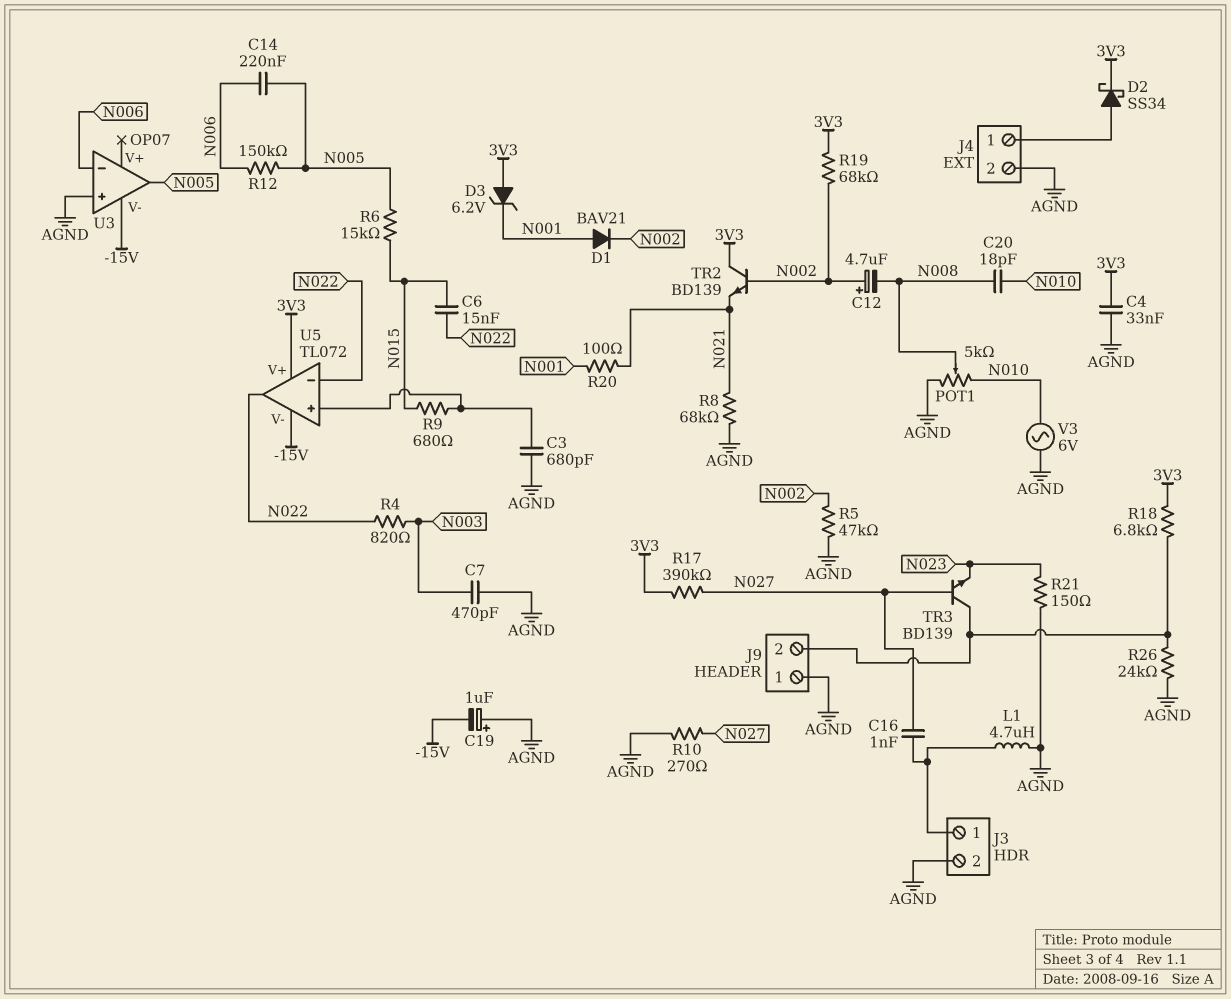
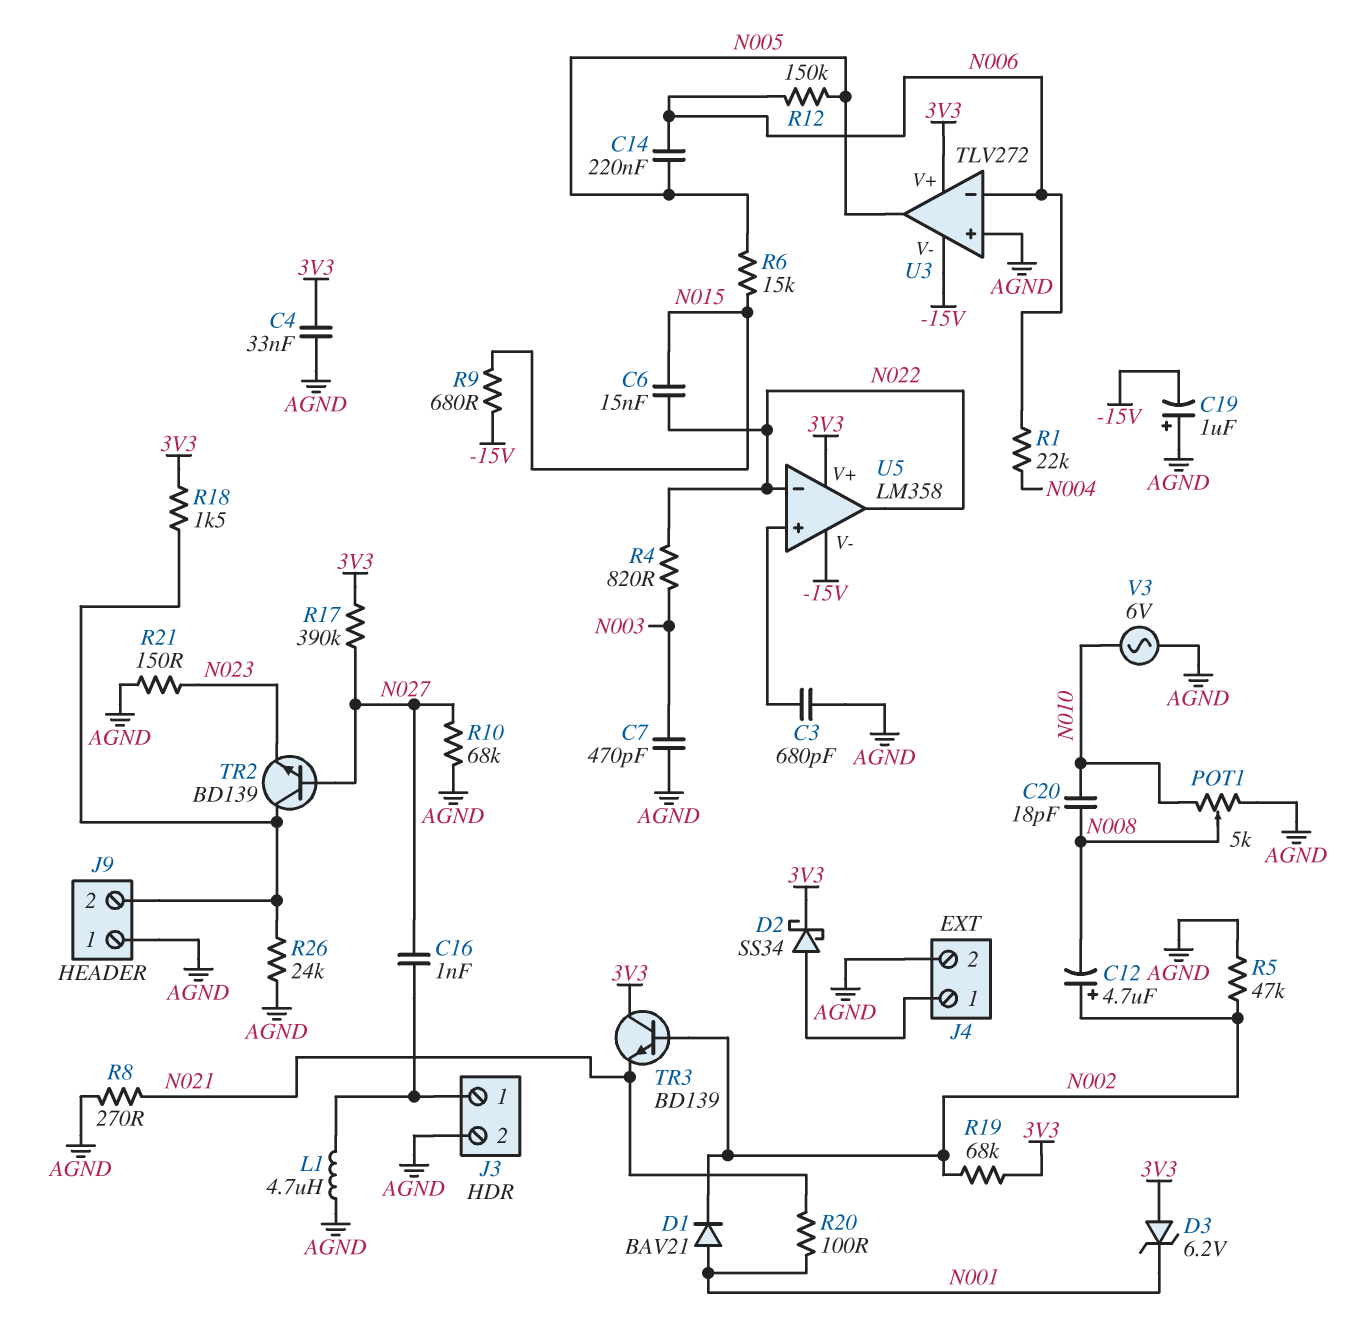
R1: none -> 22k (N004, N006)
R8: 68k (AGND, N021) -> 270 (AGND, N021)
R9: 680 (N015, U5/in+) -> 680 (-15V, N015)
R10: 270 (AGND, N027) -> 68k (AGND, N027)
R18: 6.8k (3V3, J9/2) -> 1.5k (3V3, J9/2)
TR2: NPN BD139 (B N002, C 3V3, E N021) -> NPN BD139 (B N027, C J9/2, E N023)
TR3: NPN BD139 (B N027, C J9/2, E N023) -> NPN BD139 (B N002, C 3V3, E N021)
U3: OP07 -> TLV272
U3 pin V+: none -> 3V3
U5: TL072 -> LM358

